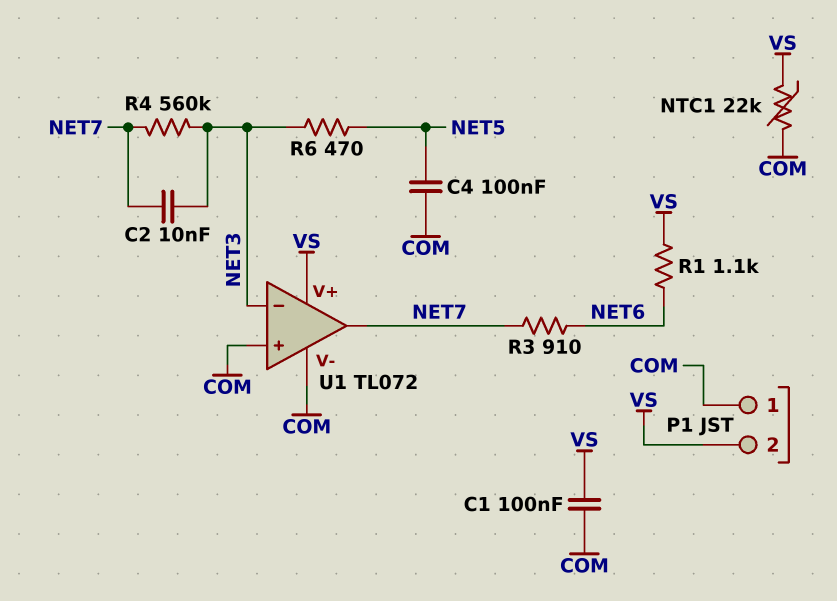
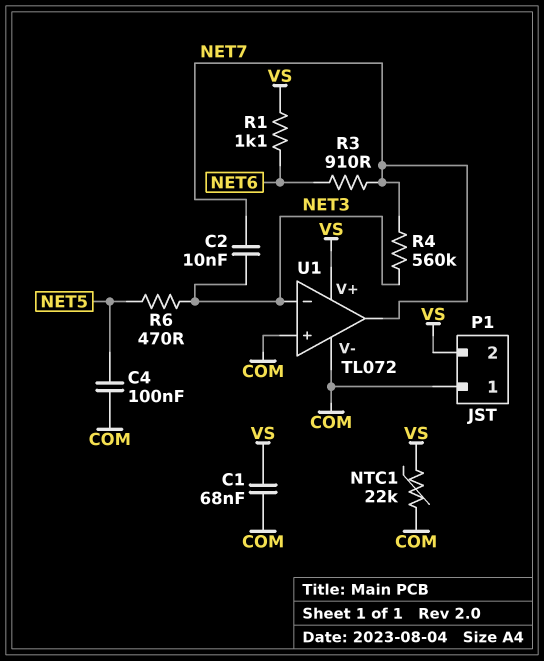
C1: 100nF (COM, VS) -> 68nF (COM, VS)

